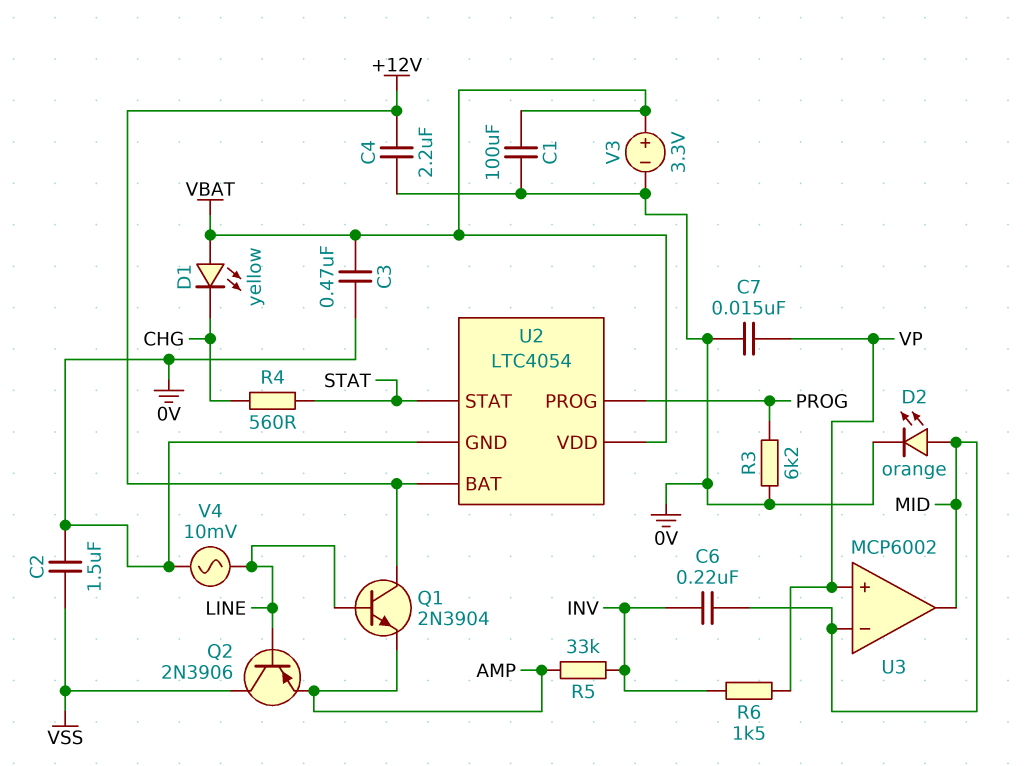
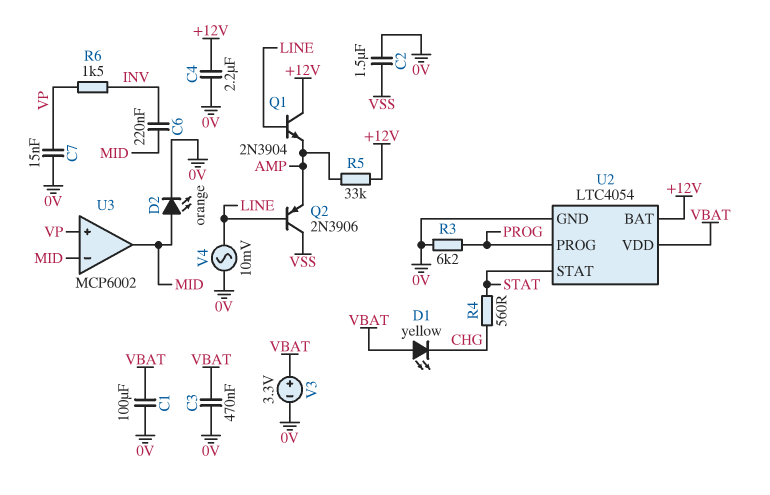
R5: 33k (AMP, INV) -> 33k (+12V, AMP)

